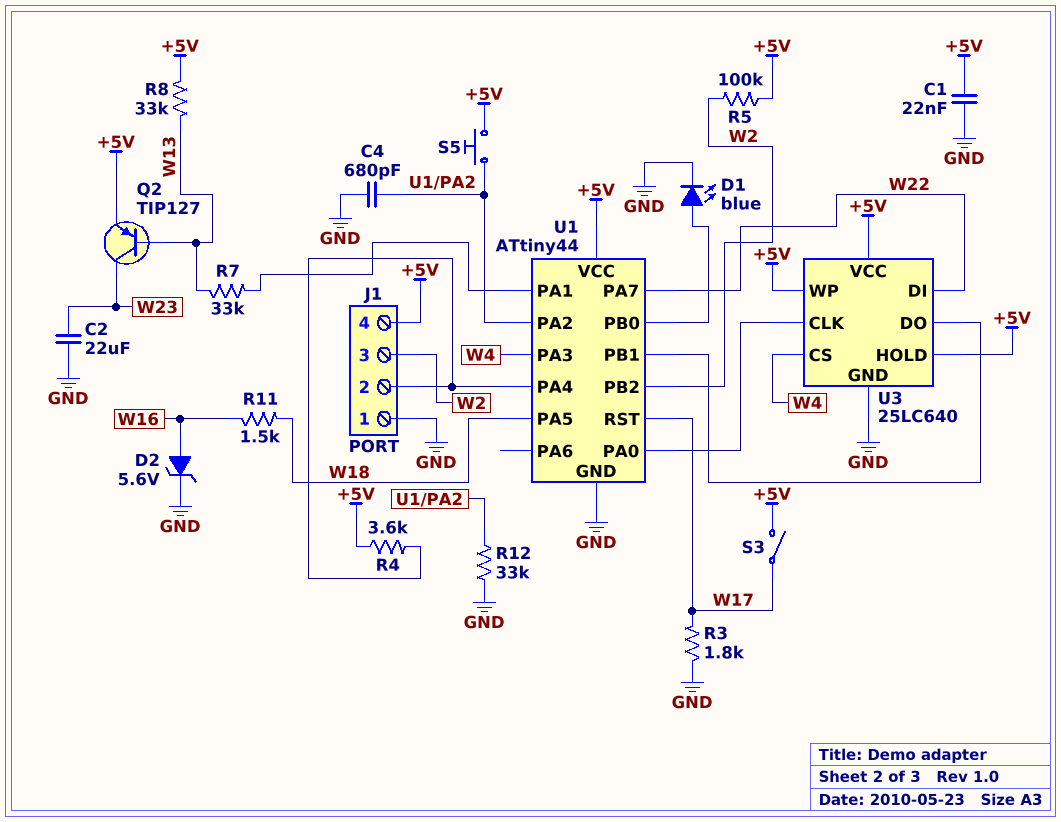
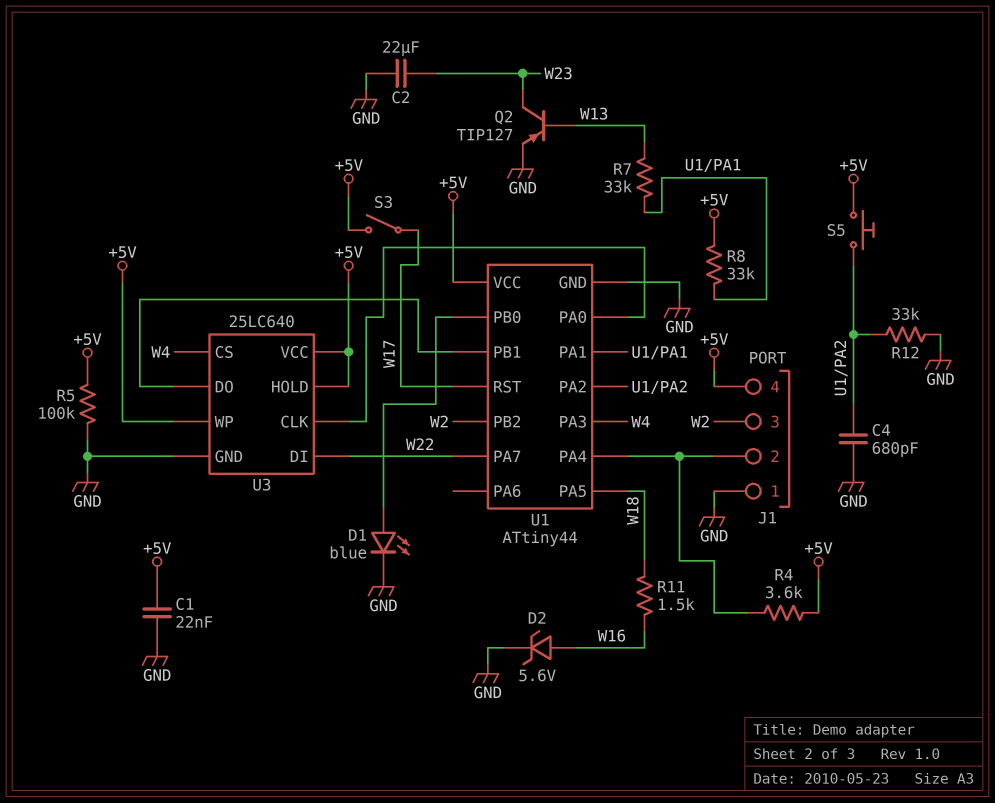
Q2: PNP TIP127 (B W13, C W23, E +5V) -> PNP TIP127 (B W13, C W23, E GND)
R3: 1.8k (GND, W17) -> none
R5: 100k (+5V, W2) -> 100k (+5V, GND)
R8: 33k (+5V, W13) -> 33k (+5V, U1/PA1)

